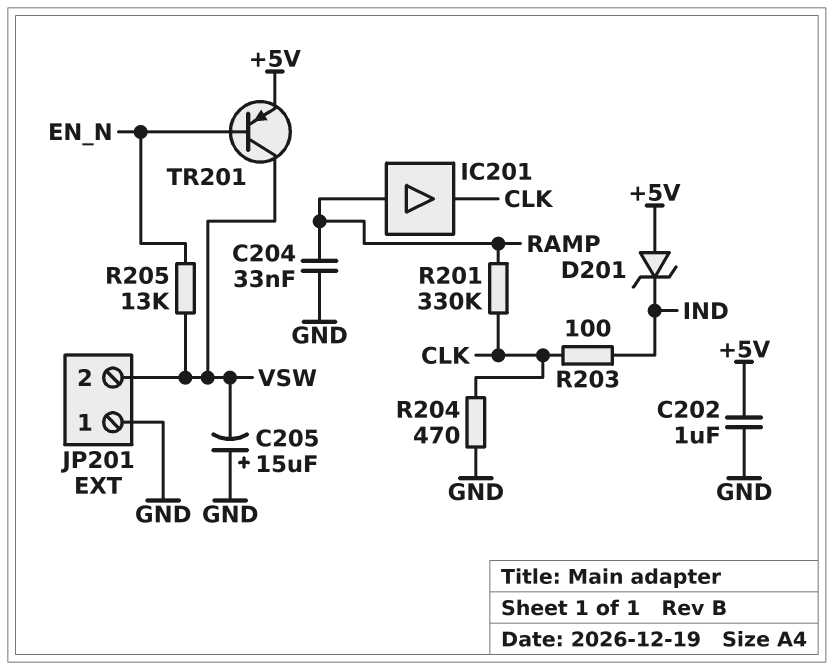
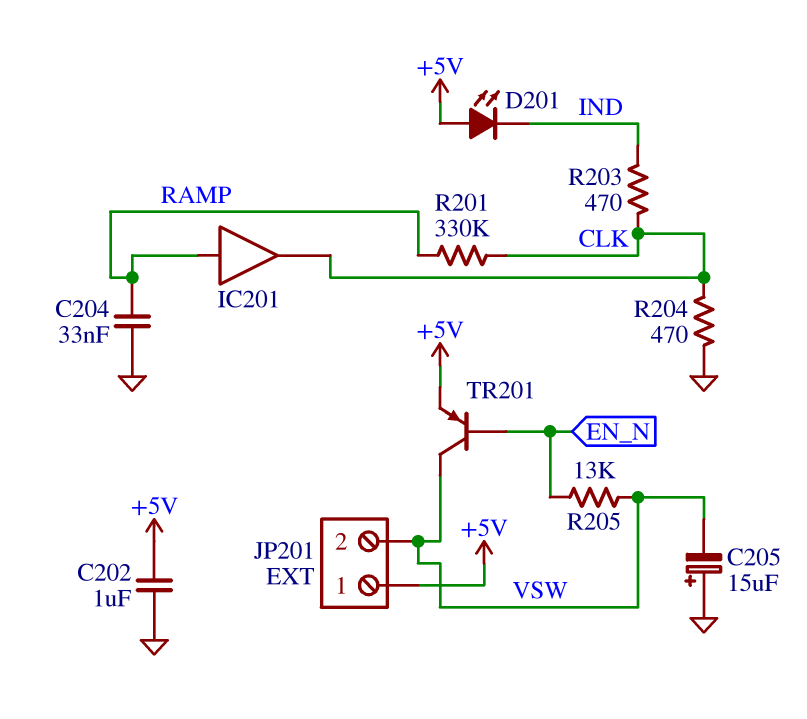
D201: zener (A +5V, K IND) -> LED (A +5V, K IND)
JP201 pin 1: GND -> +5V
R203: 100 (CLK, IND) -> 470 (CLK, IND)

